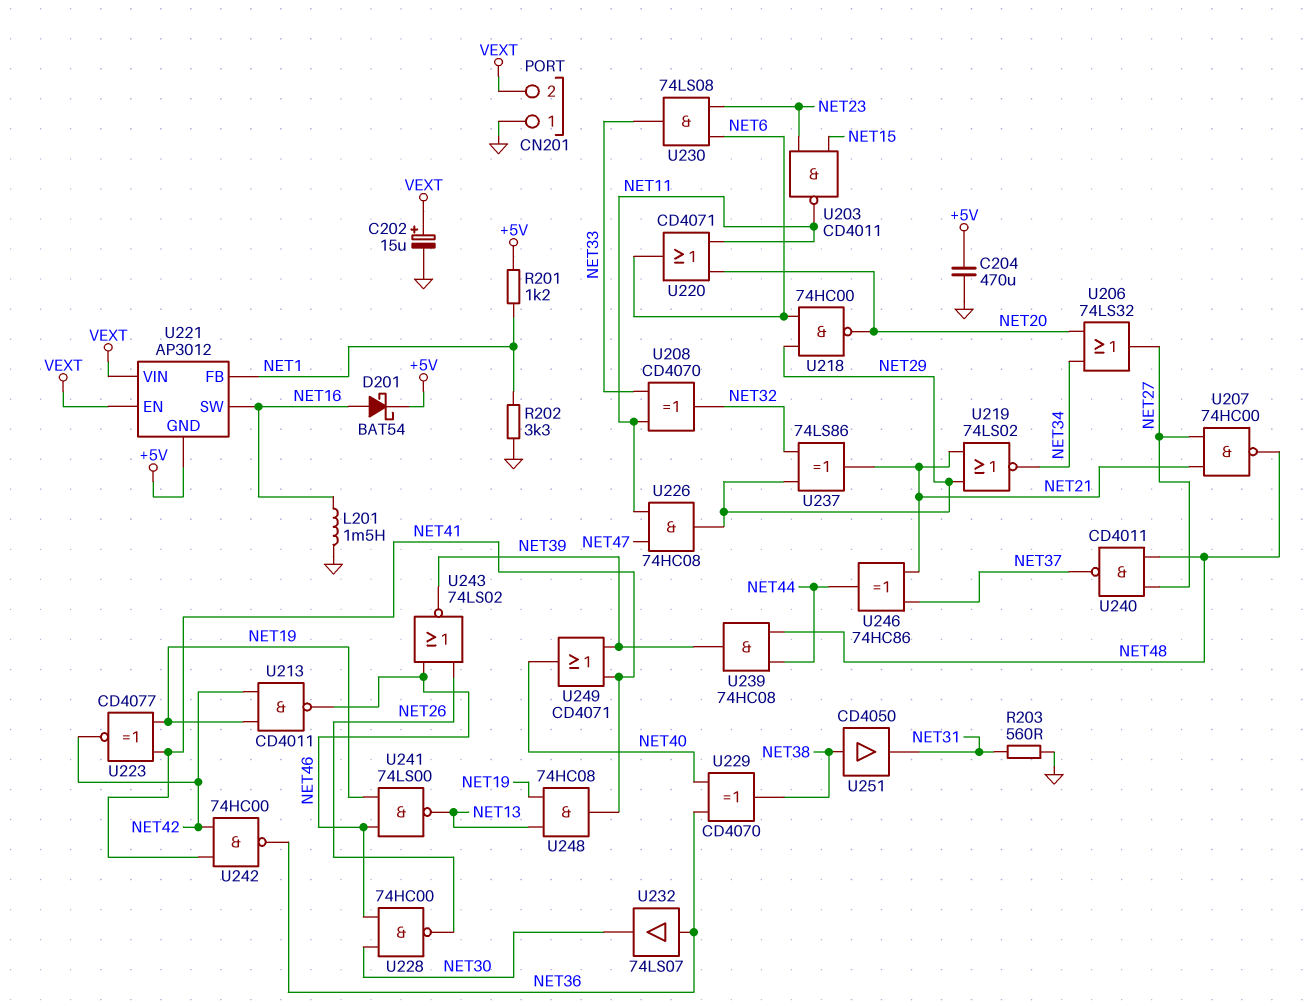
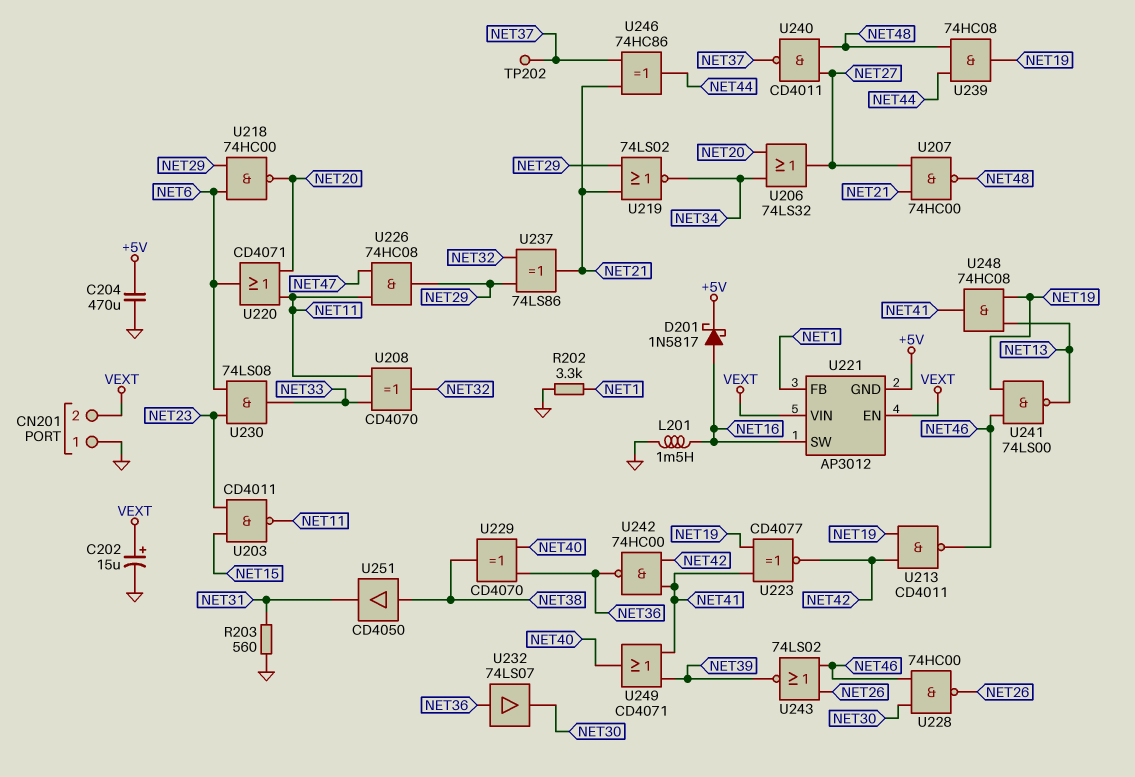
D201: schottky BAT54 (A NET16, K +5V) -> schottky 1N5817 (A NET16, K +5V)
R201: 1.2k (+5V, NET1) -> none
TP202: none -> test point (NET37)
U239: AND 74HC08 (in NET44, in NET48, out NET39) -> AND 74HC08 (in NET44, in NET48, out NET19)

